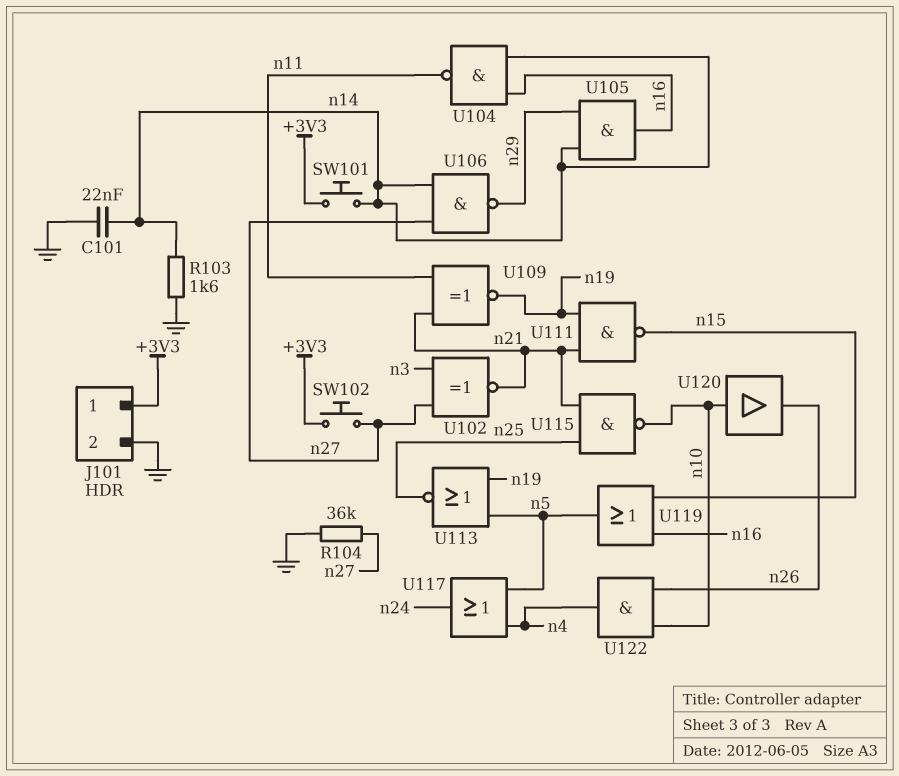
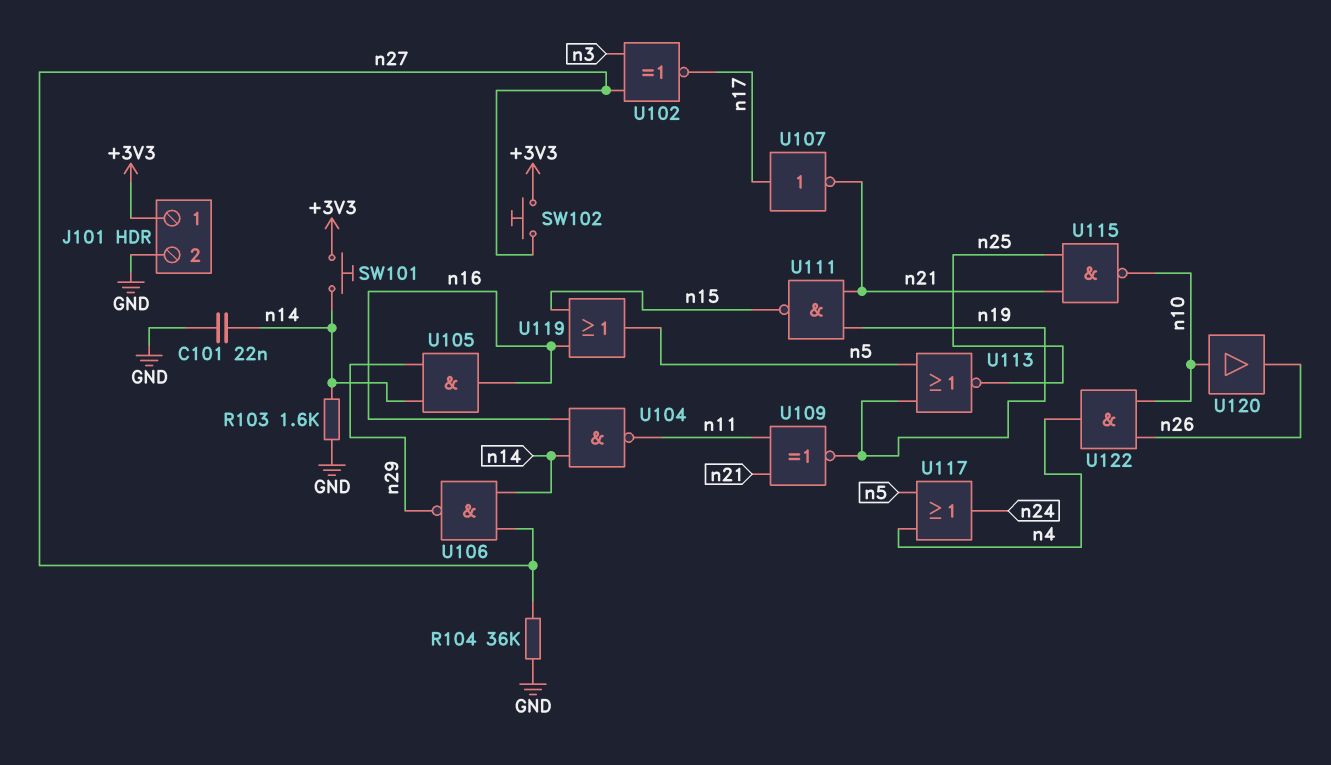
U102: XNOR (in n3, in n27, out n21) -> XNOR (in n3, in n27, out n17)
U107: none -> NOT (in n17, out n21)

